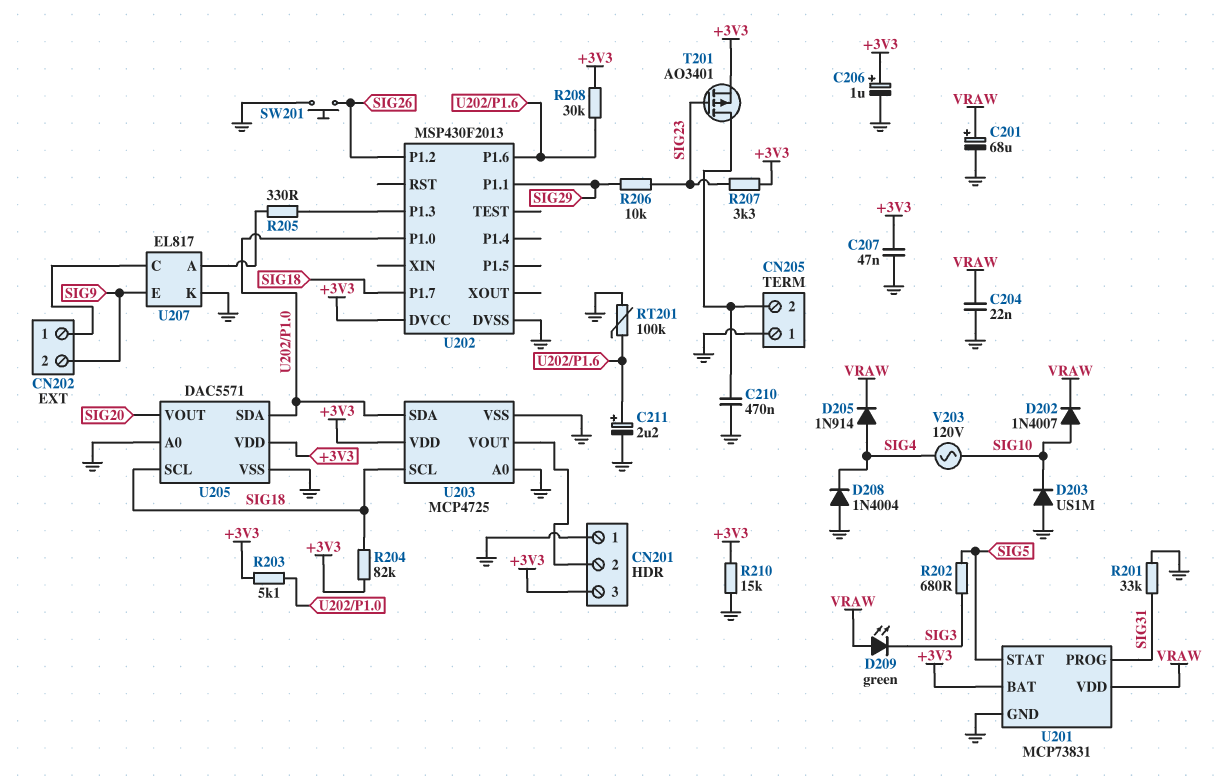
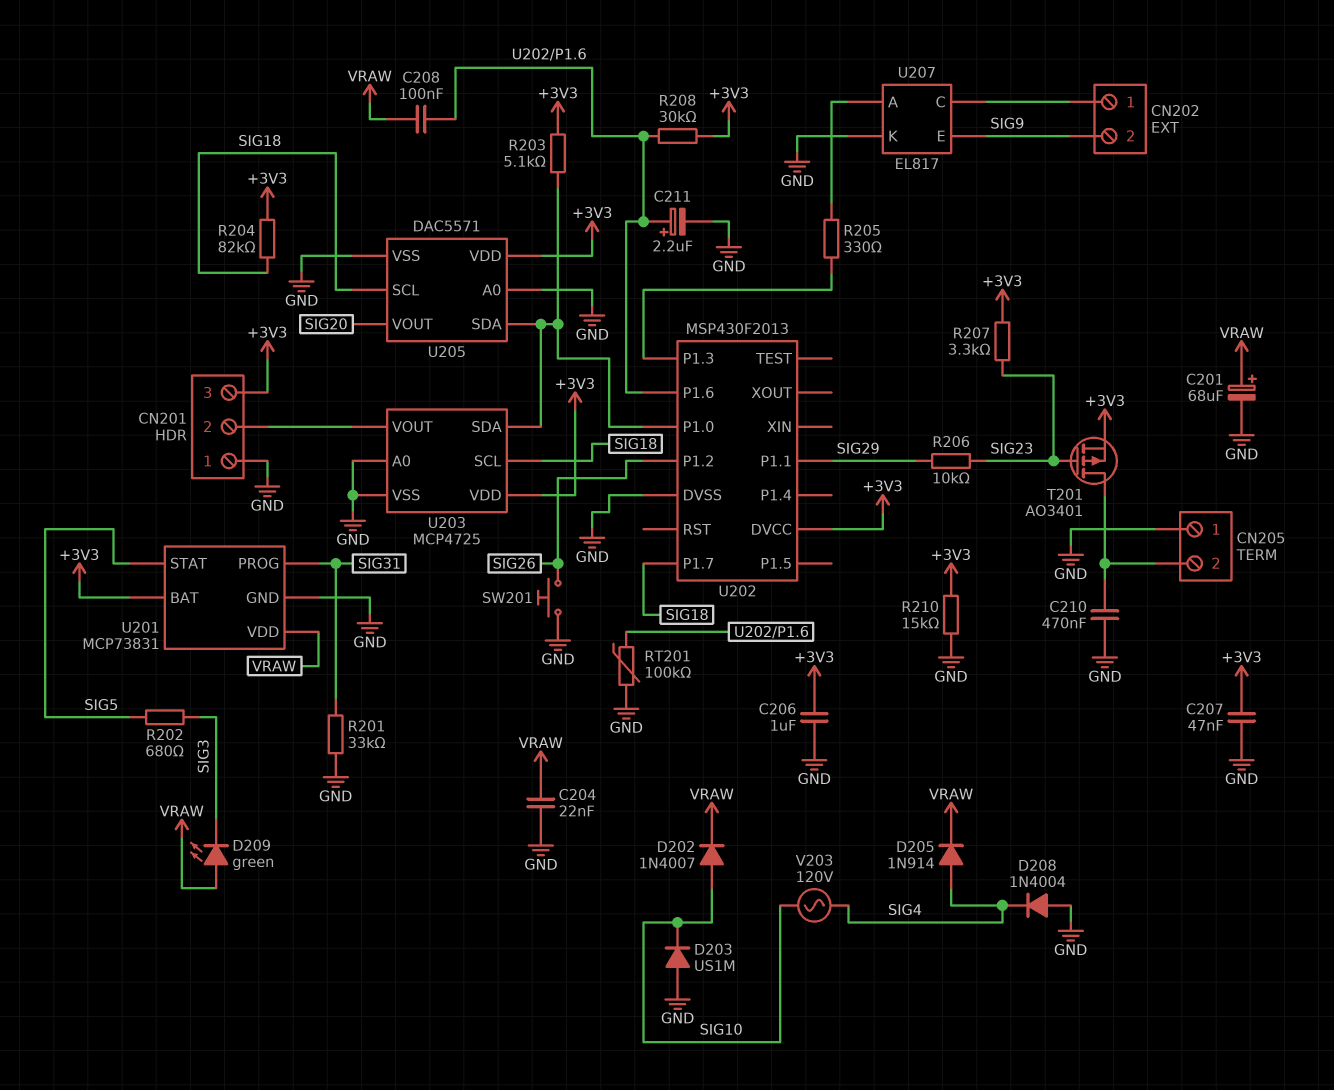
C206: 1uF (plus +3V3, minus GND) -> 1uF (+3V3, GND)
C208: none -> 100nF (U202/P1.6, VRAW)

